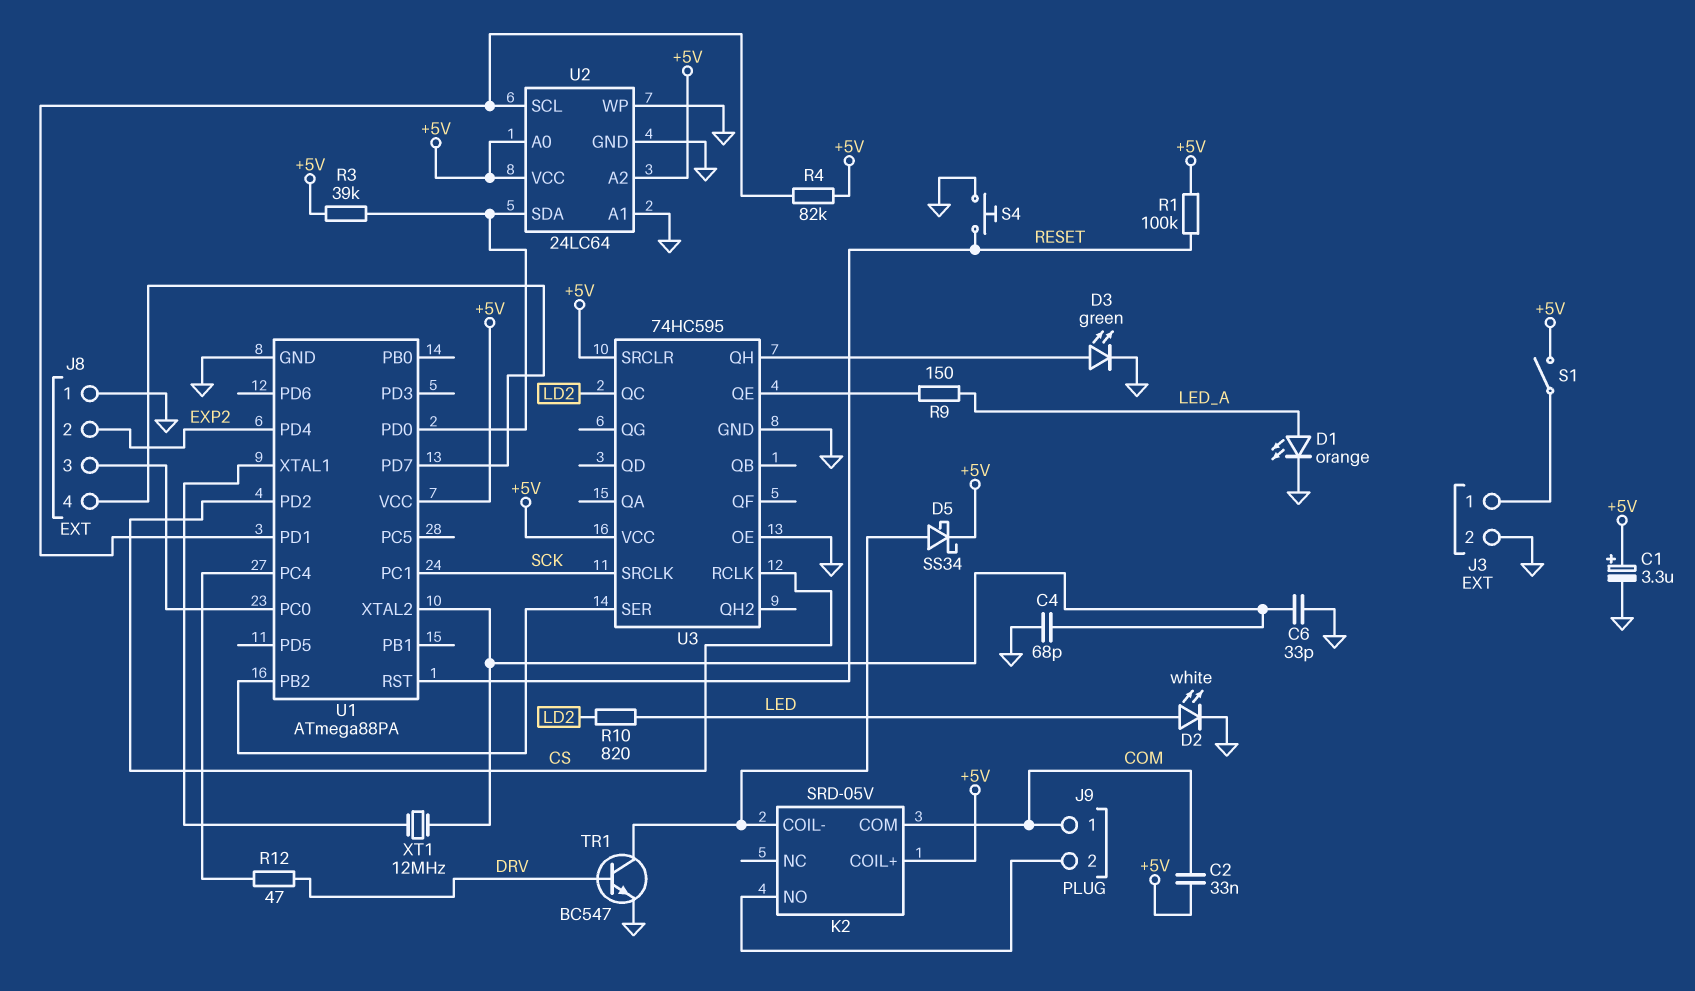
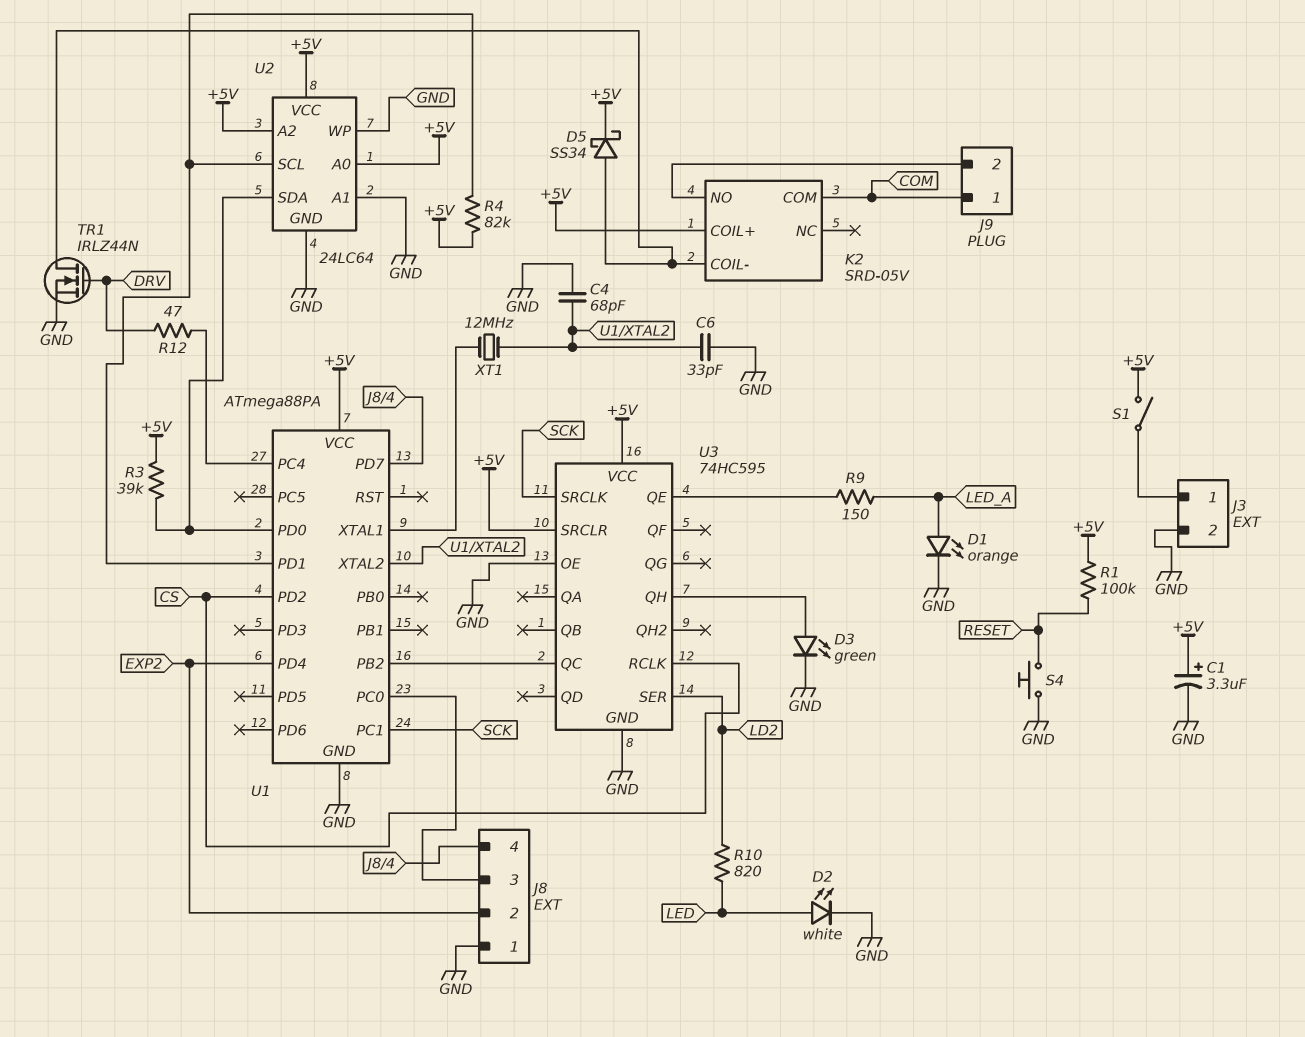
C2: 33nF (+5V, COM) -> none
TR1: NPN BC547 (B DRV, C K2/COIL-, E GND) -> NMOS IRLZ44N (G DRV, D K2/COIL-, S GND)
U1 pin RST: RESET -> none
U3 pin QC: LD2 -> U1/PB2
U3 pin SER: U1/PB2 -> LD2

